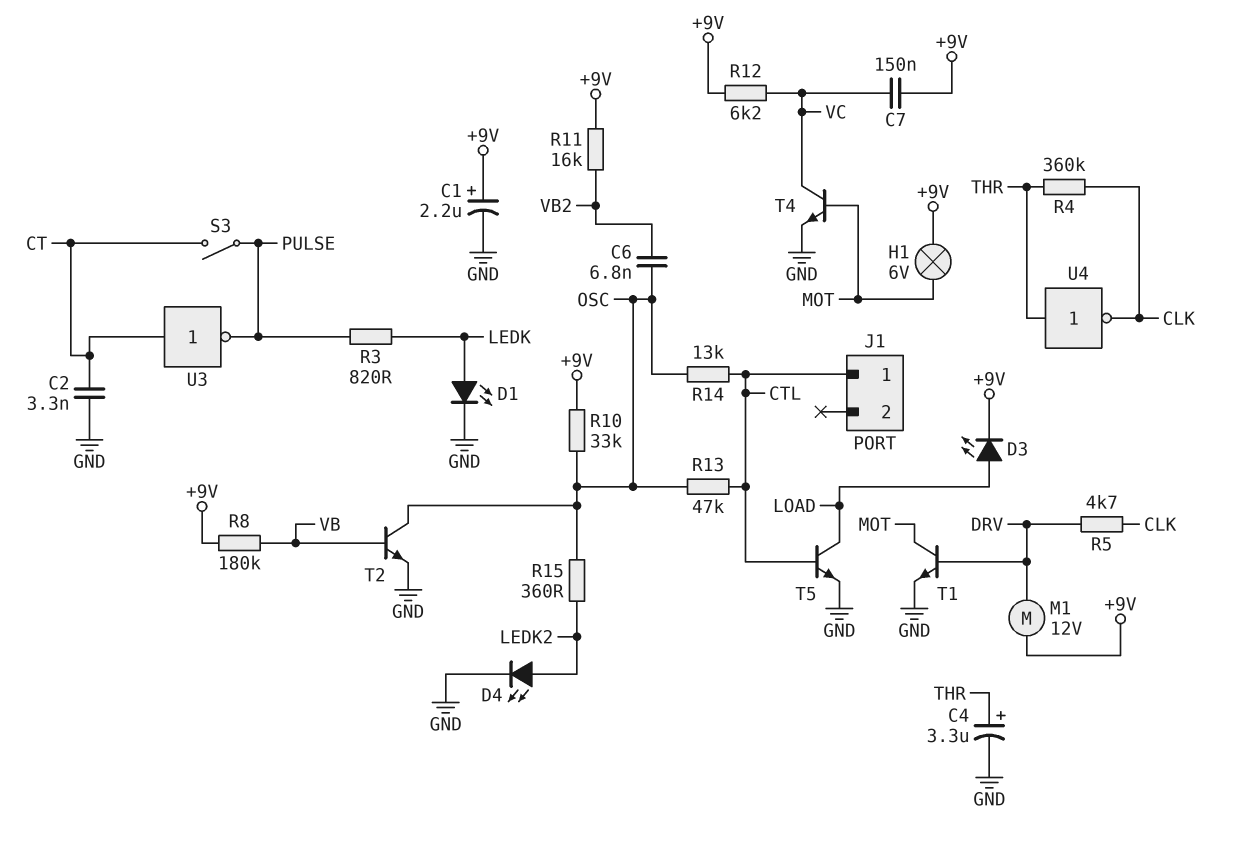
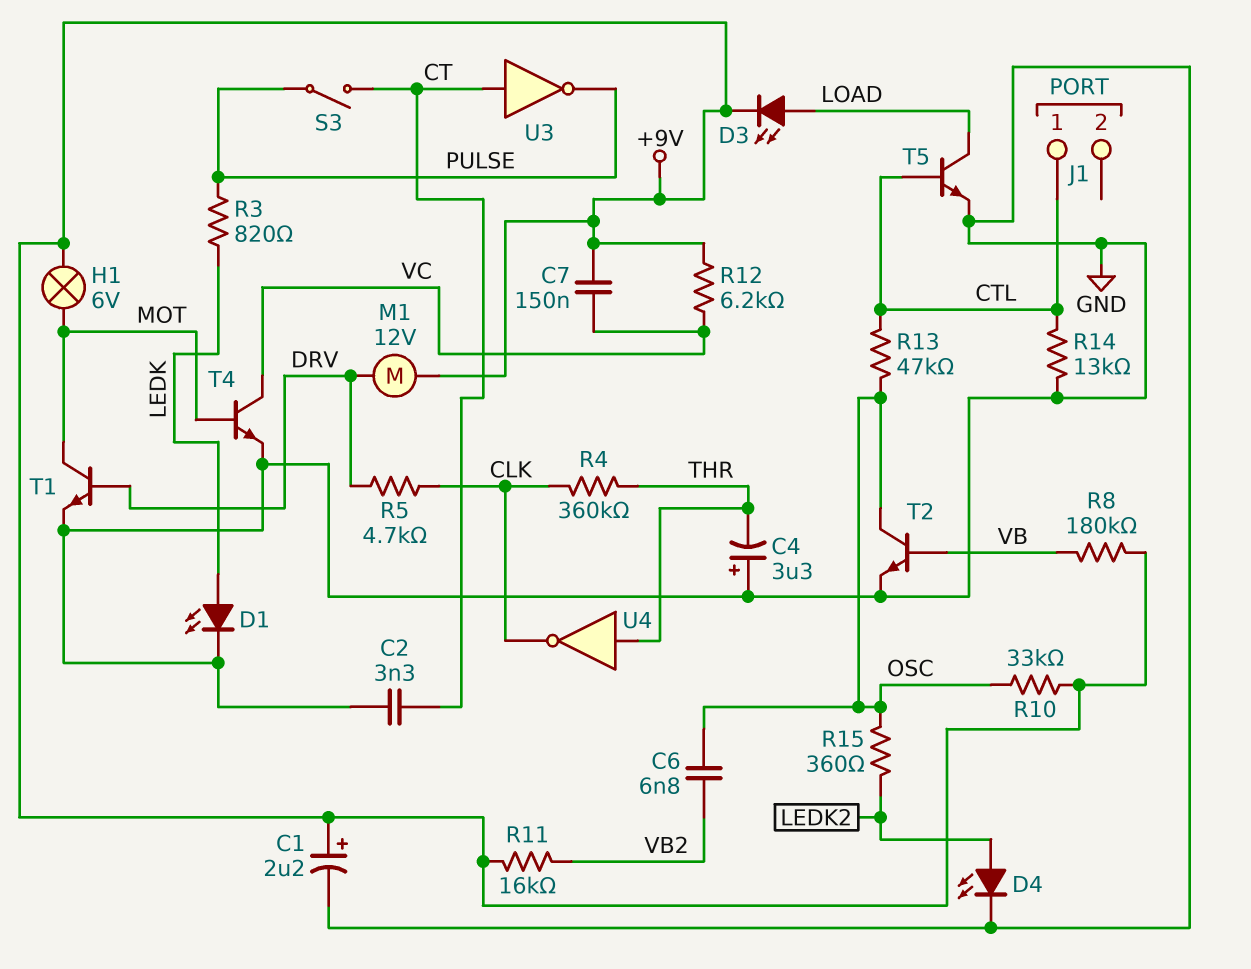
C4: 3.3uF (plus THR, minus GND) -> 3.3uF (plus GND, minus THR)
R14: 13k (CTL, OSC) -> 13k (CTL, GND)

